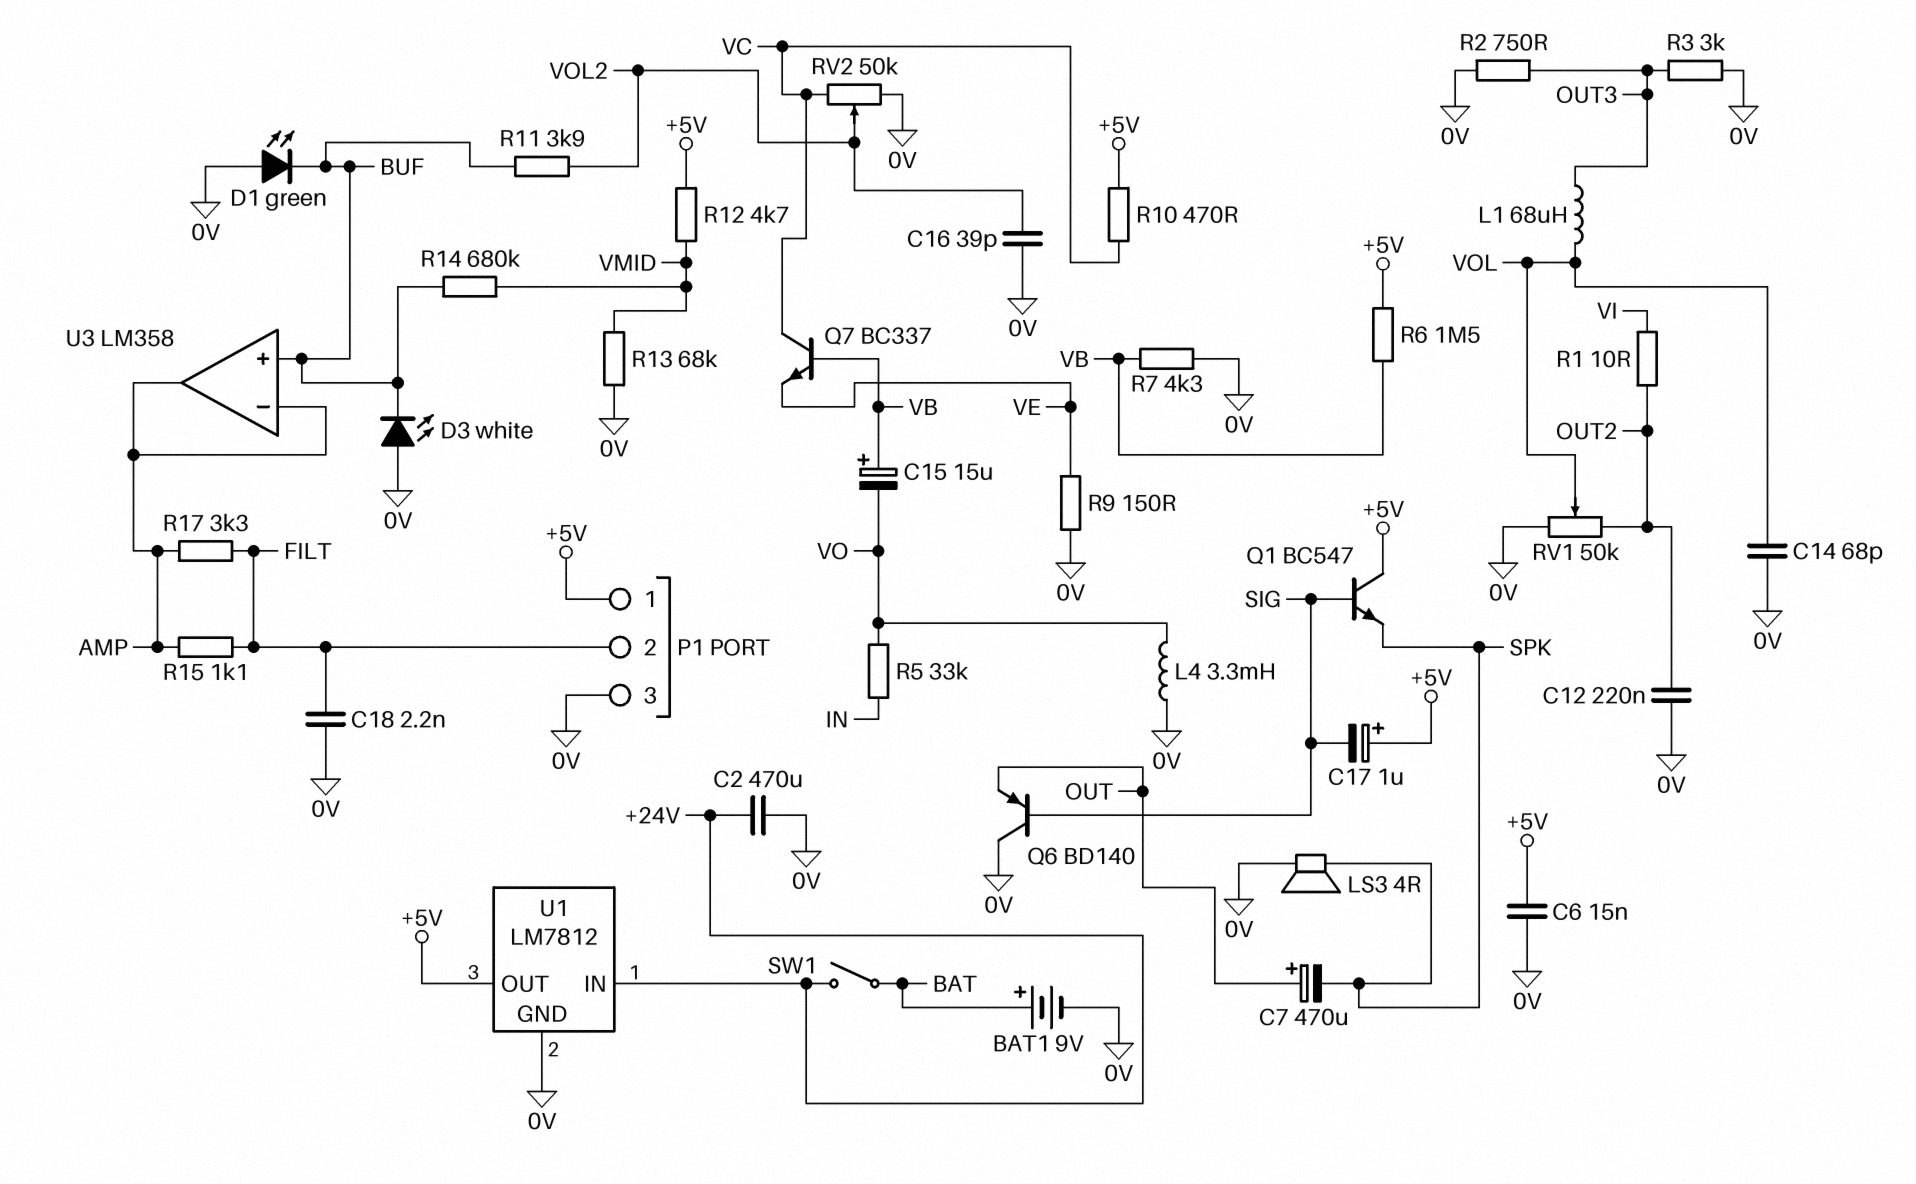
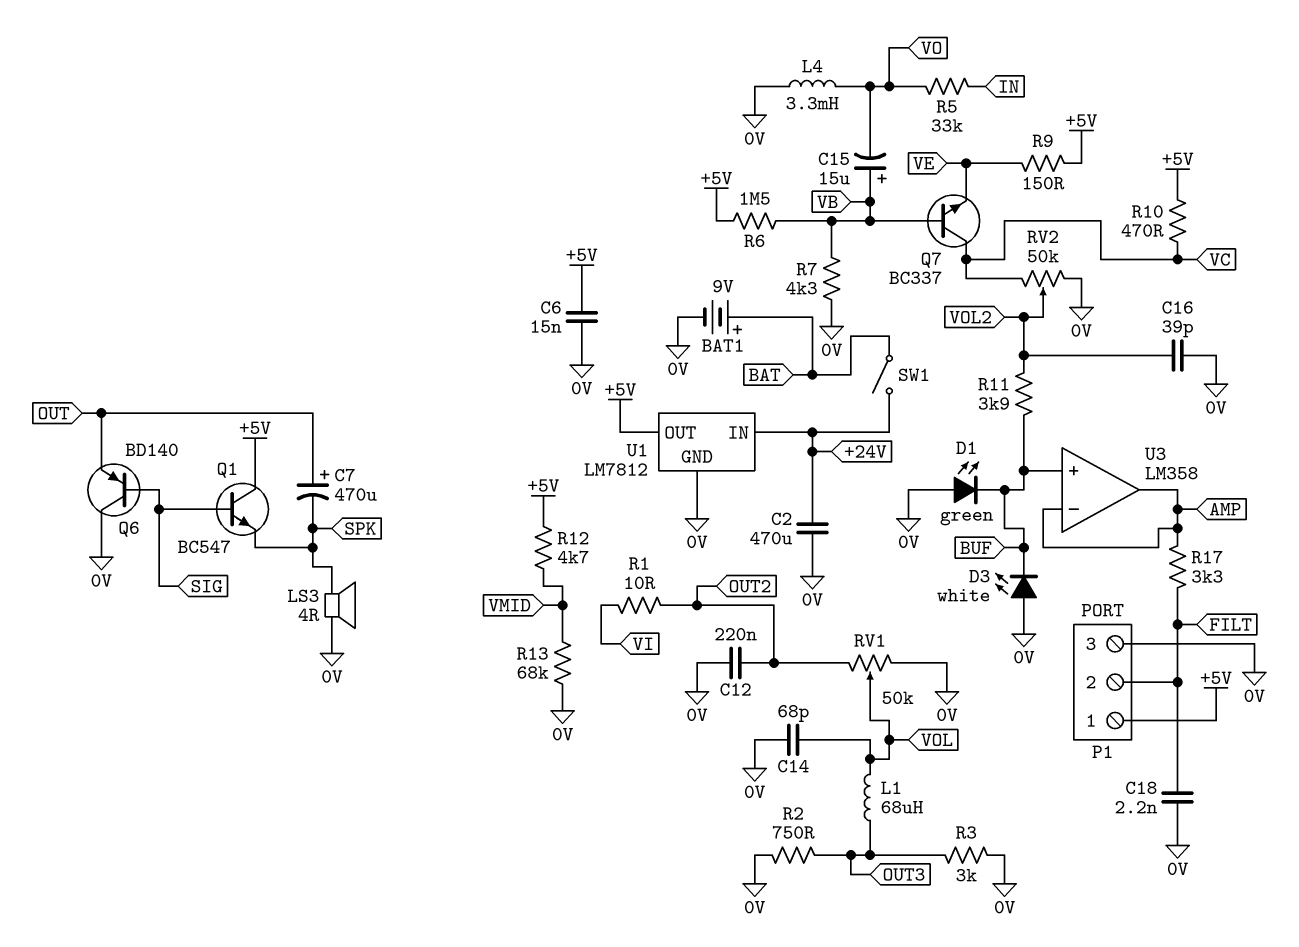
C17: 1uF (plus +5V, minus SIG) -> none
R9: 150 (0V, VE) -> 150 (+5V, VE)
R14: 680k (BUF, VMID) -> none
R15: 1.1k (AMP, FILT) -> none

